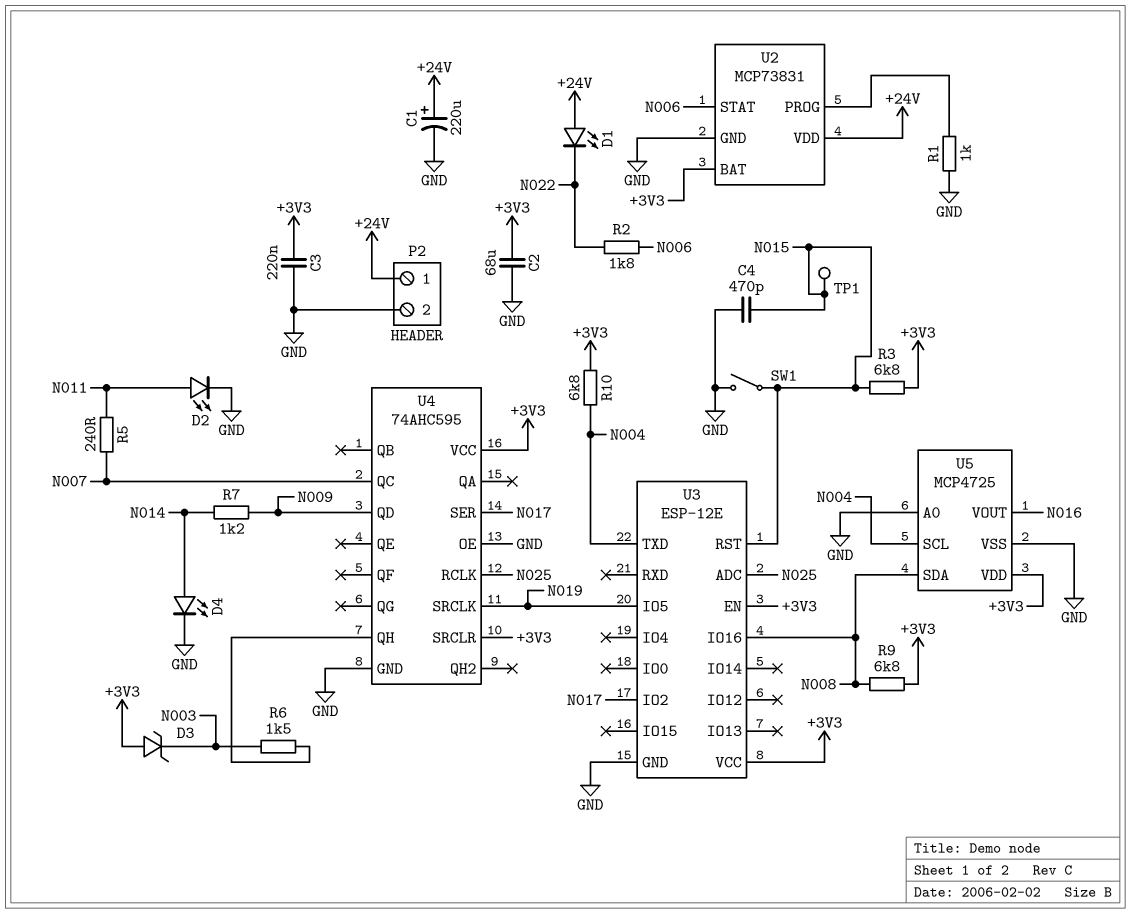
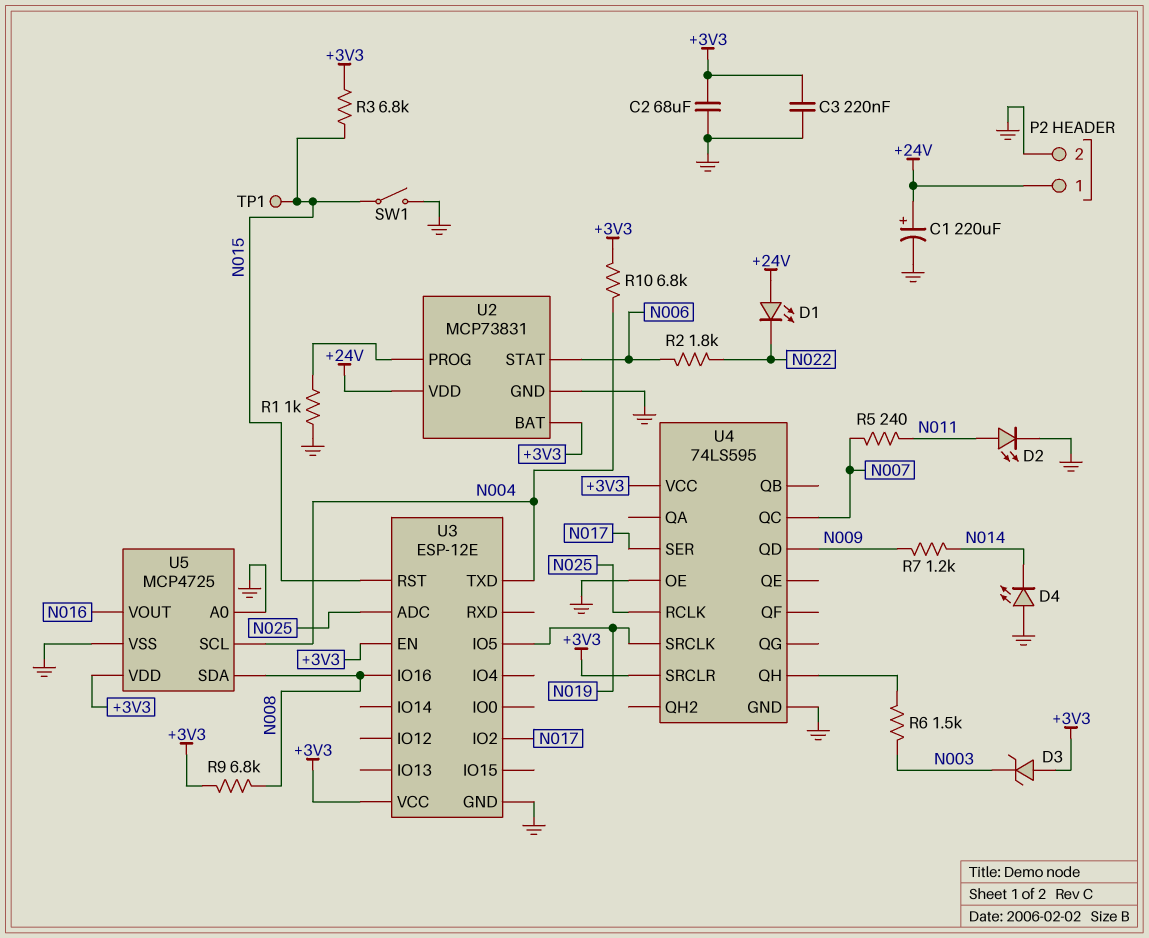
C4: 470pF (GND, N015) -> none
D4: LED (A N014, K GND) -> LED (A GND, K N014)
U4: 74AHC595 -> 74LS595

